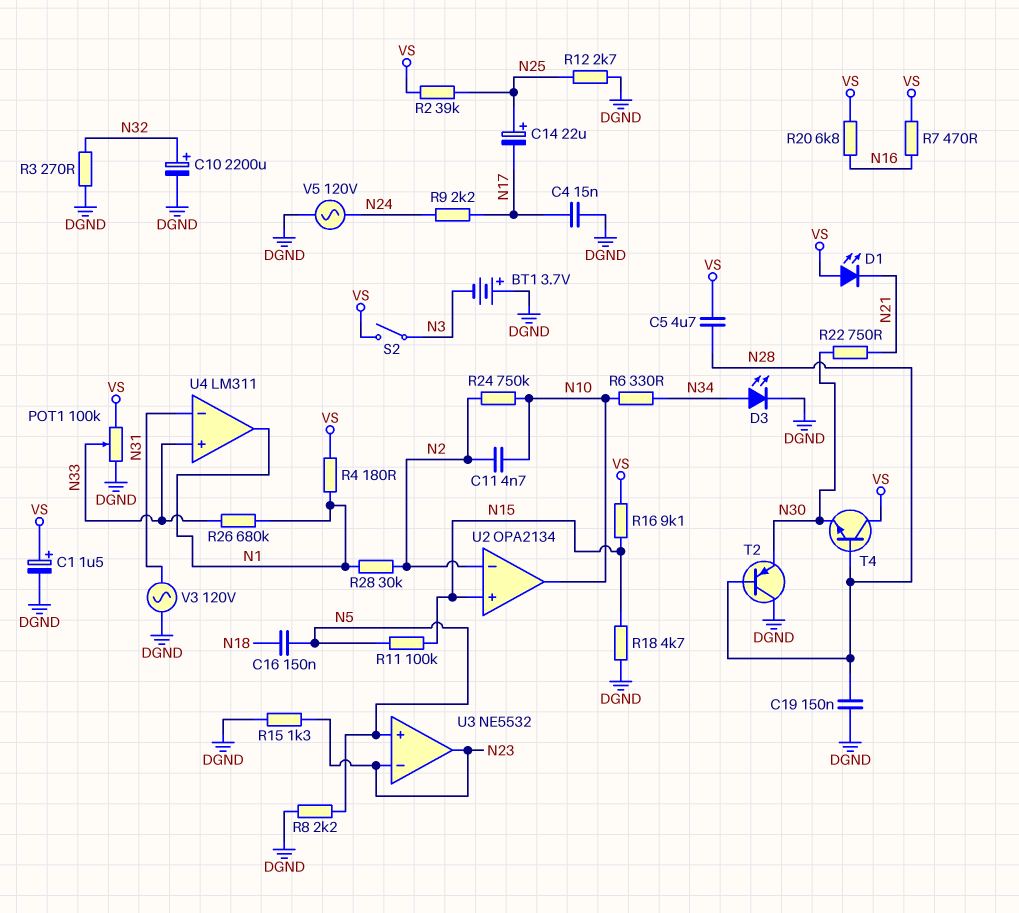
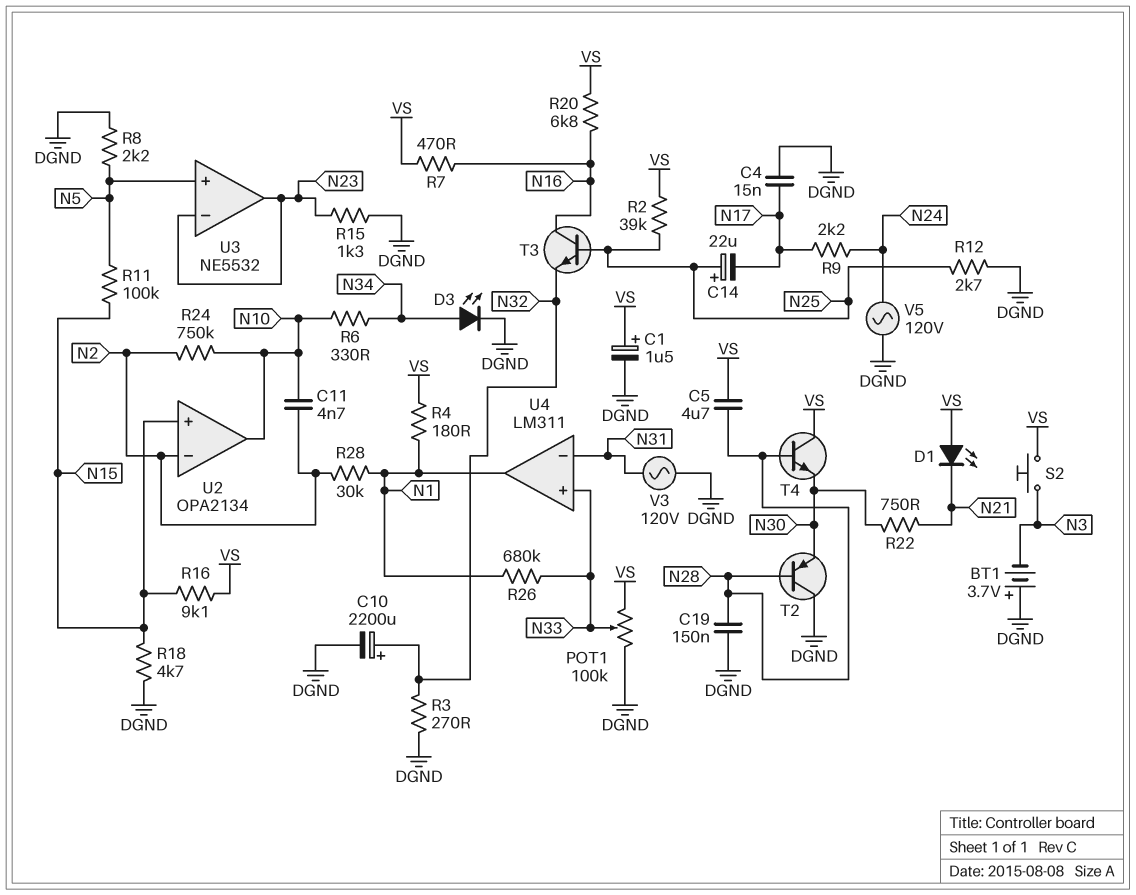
C16: 150nF (N5, N18) -> none
S2: switch (N3, VS) -> button (N3, VS)
T3: none -> NPN (B N25, C N16, E N32)

